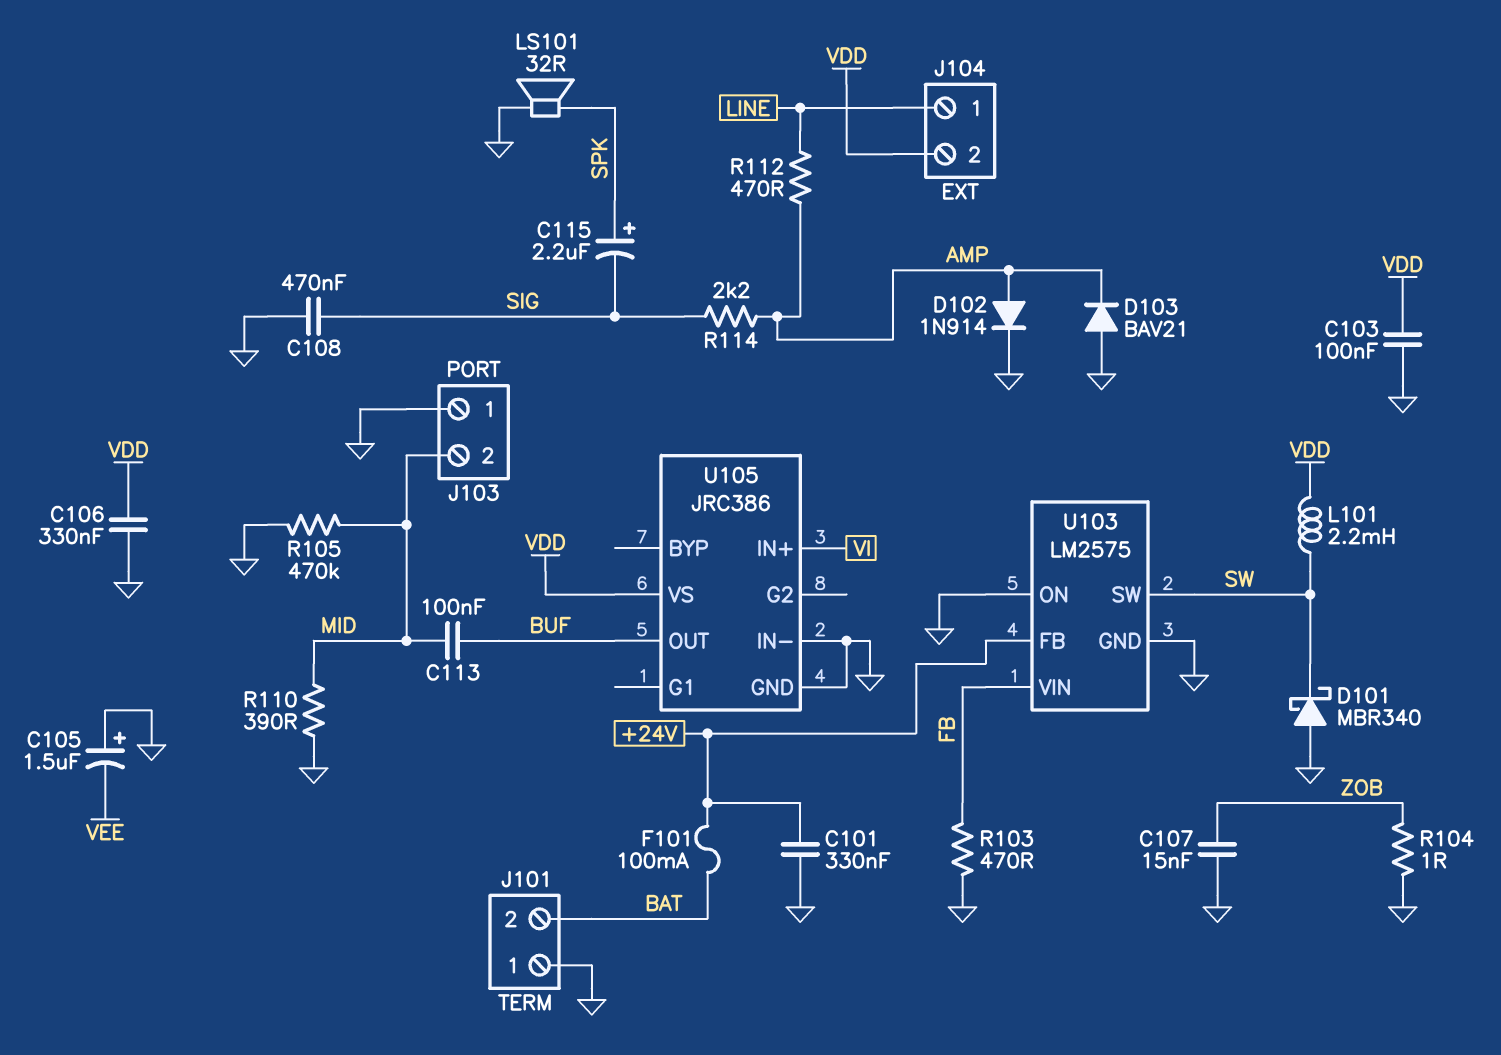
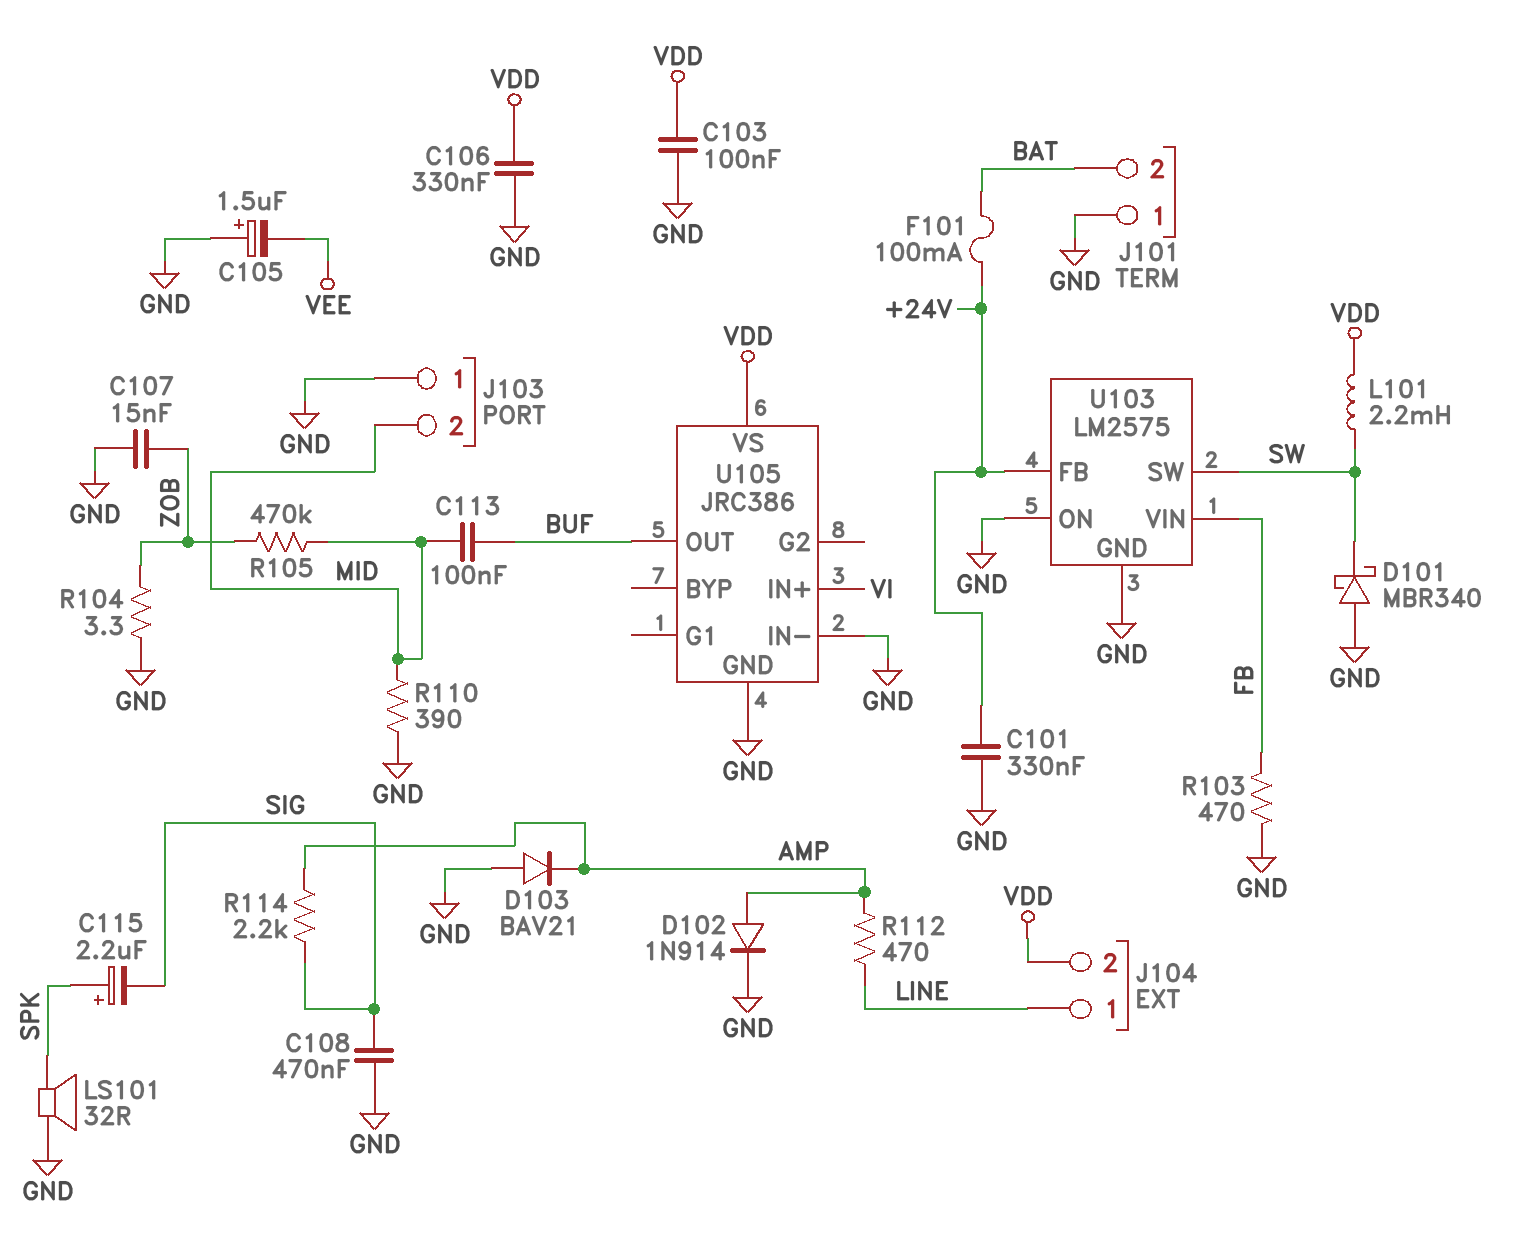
R104: 1 (GND, ZOB) -> 3.3 (GND, ZOB)
R105: 470k (GND, MID) -> 470k (MID, ZOB)

